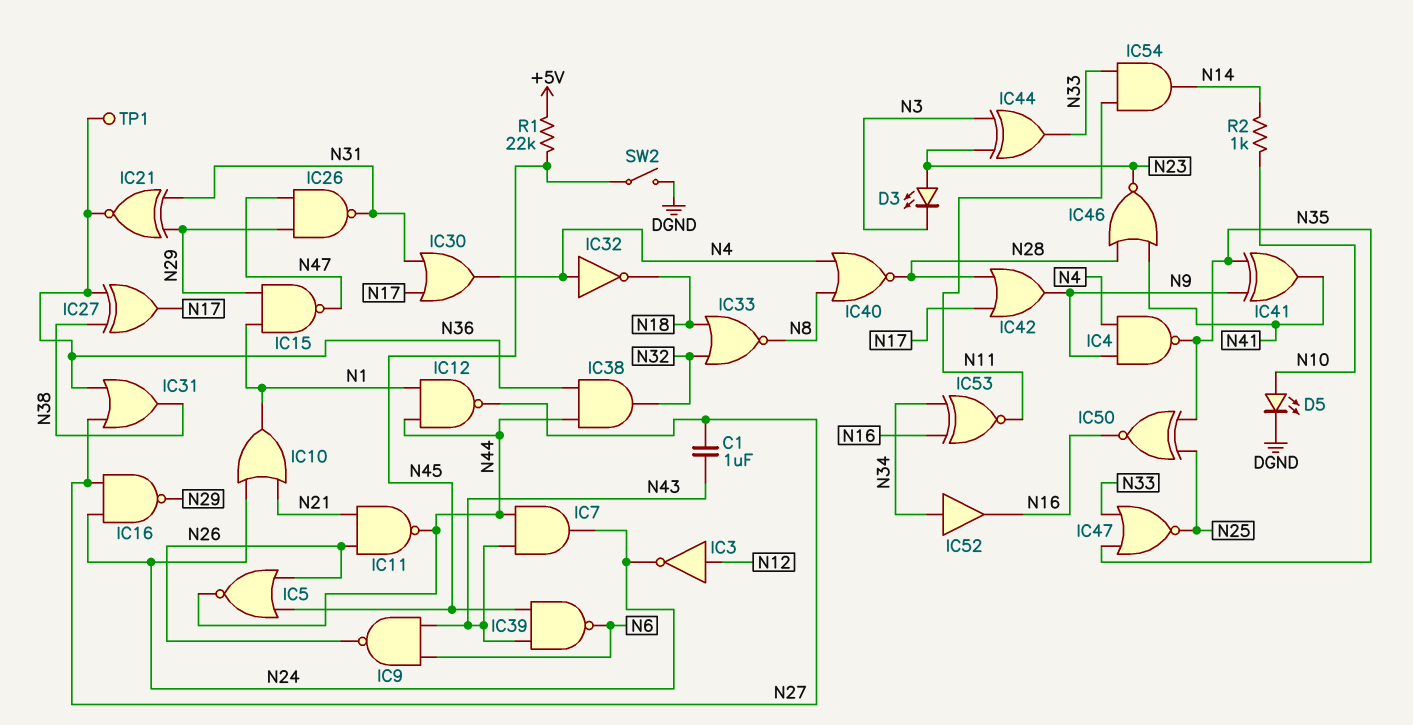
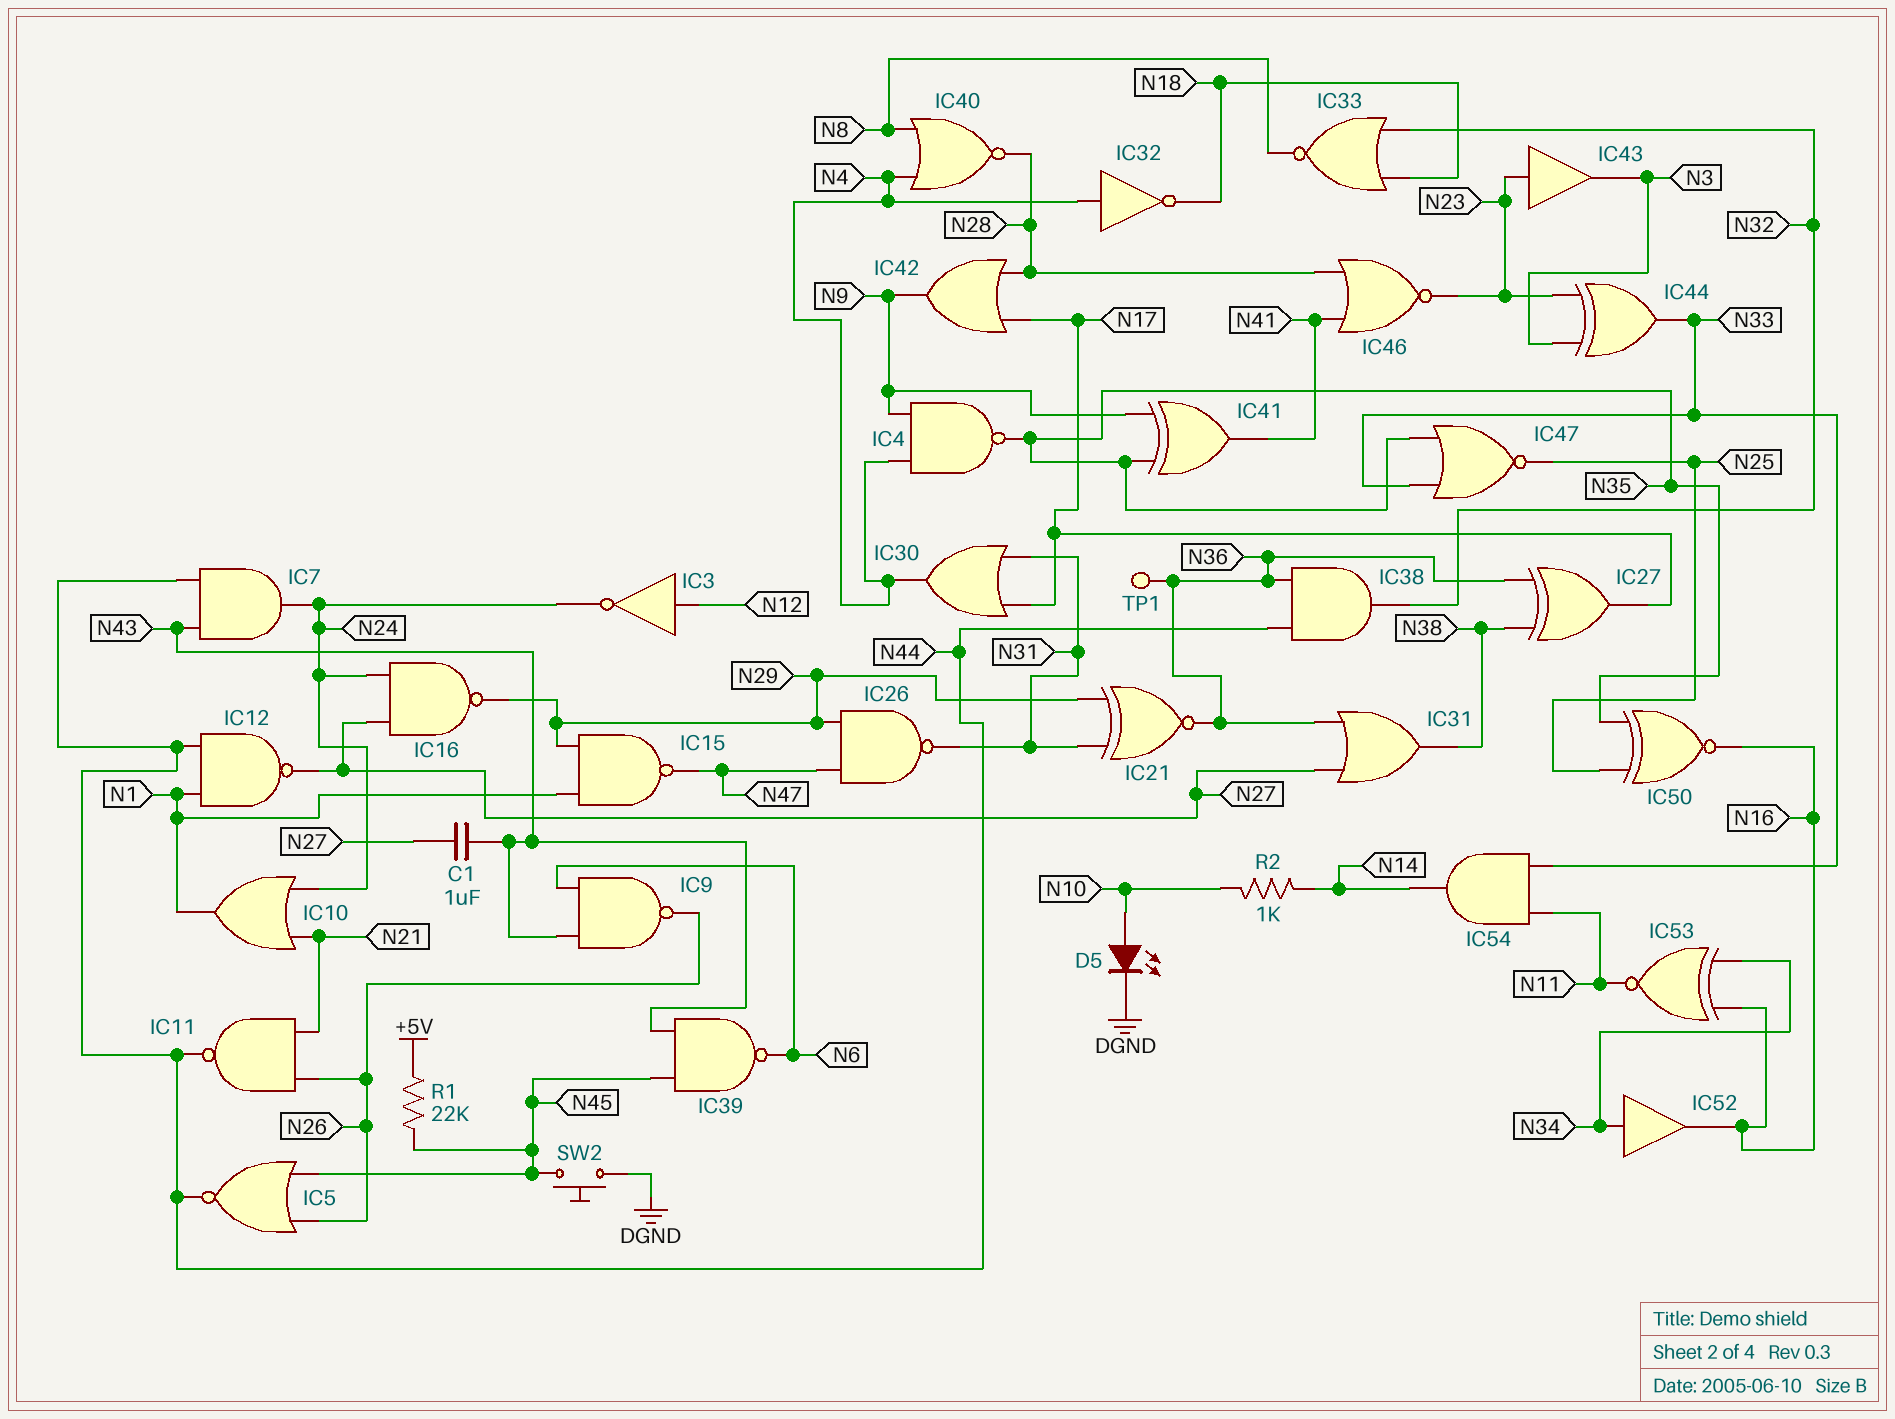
D3: LED (A N23, K N3) -> none
IC43: none -> buffer (in N23, out N3)
SW2: switch (DGND, N45) -> button (DGND, N45)

